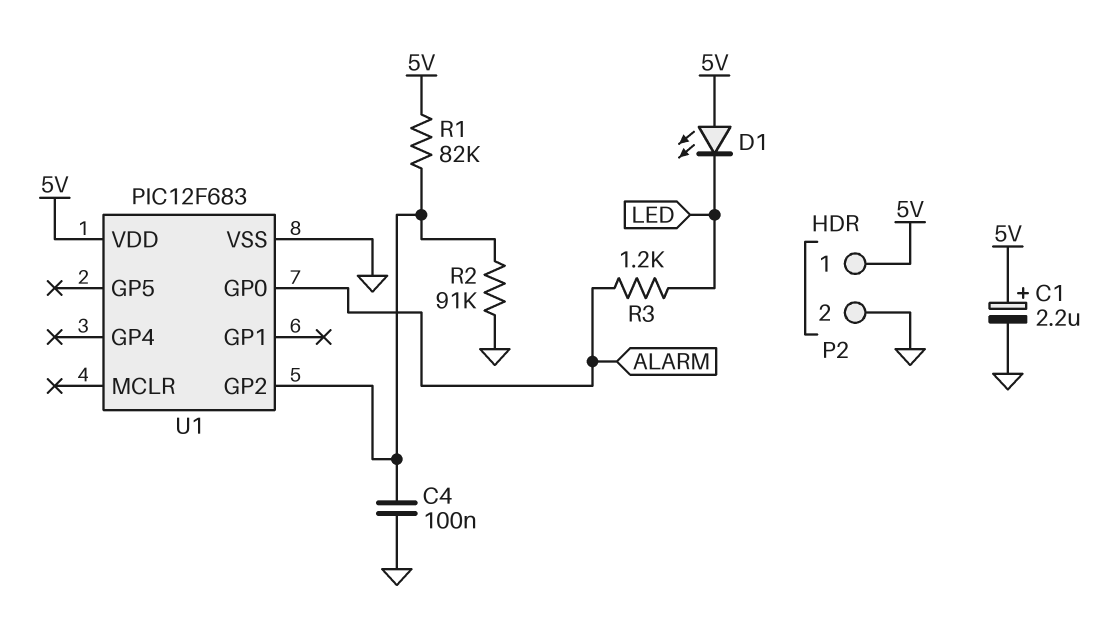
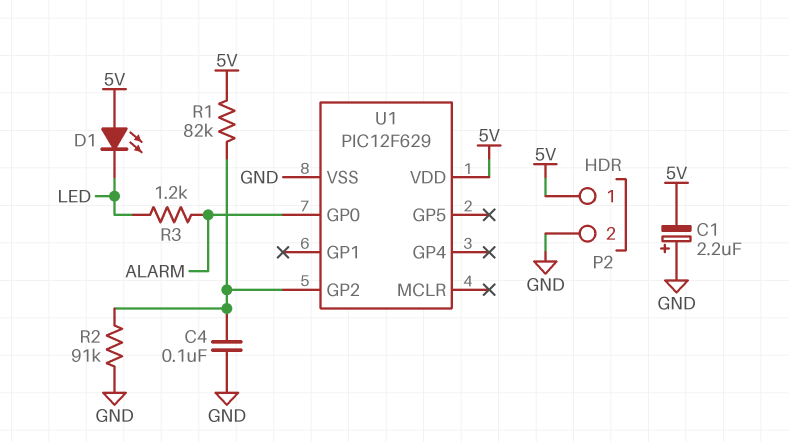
C1: 2.2uF (plus 5V, minus GND) -> 2.2uF (plus GND, minus 5V)
U1: PIC12F683 -> PIC12F629

